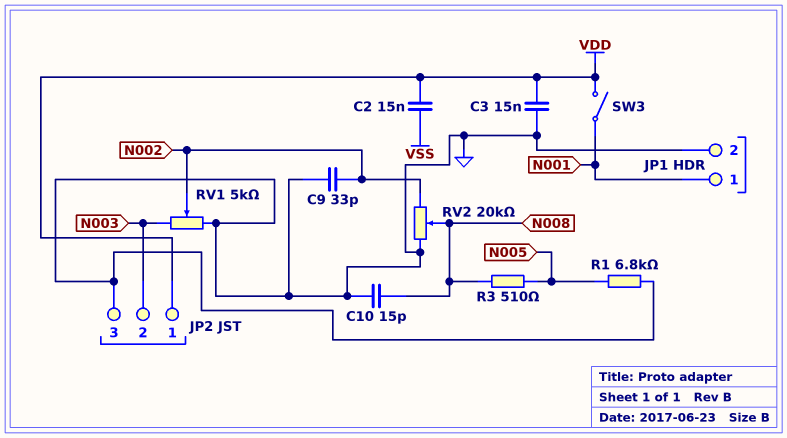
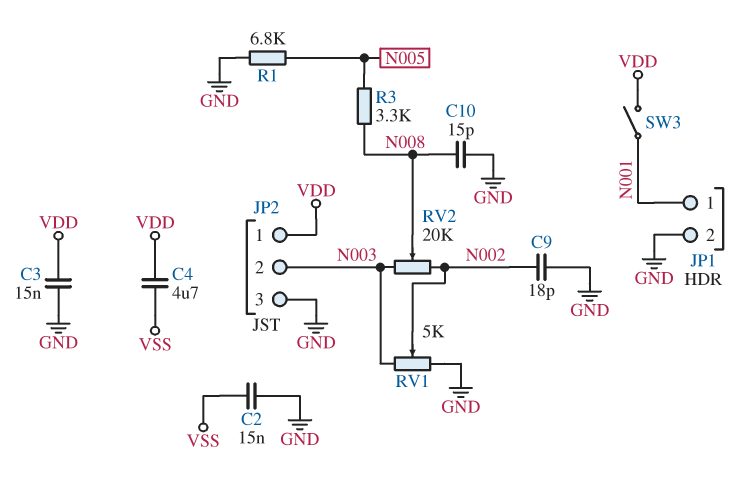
C2: 15nF (VDD, VSS) -> 15nF (GND, VSS)
C4: none -> 4.7uF (VDD, VSS)
C9: 33pF (GND, N002) -> 18pF (GND, N002)
R3: 510 (N005, N008) -> 3.3k (N005, N008)
RV2: 20k (GND, N002, wiper N008) -> 20k (N002, N003, wiper N008)

